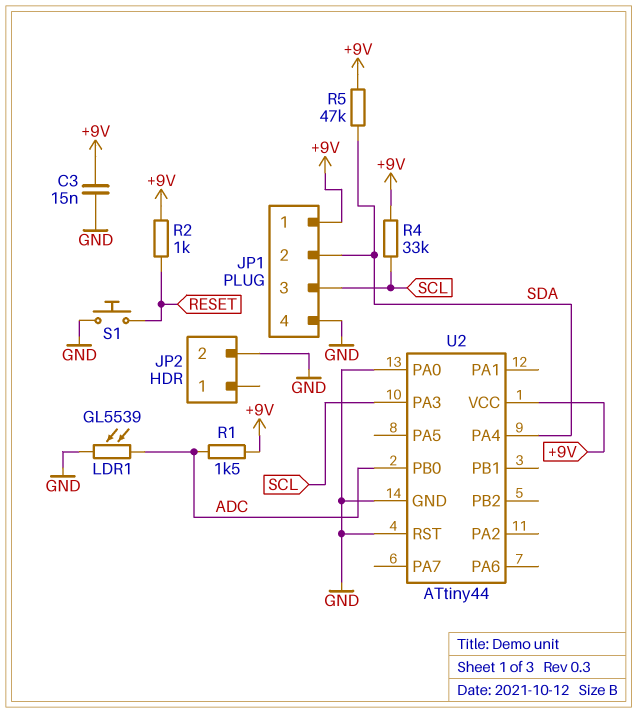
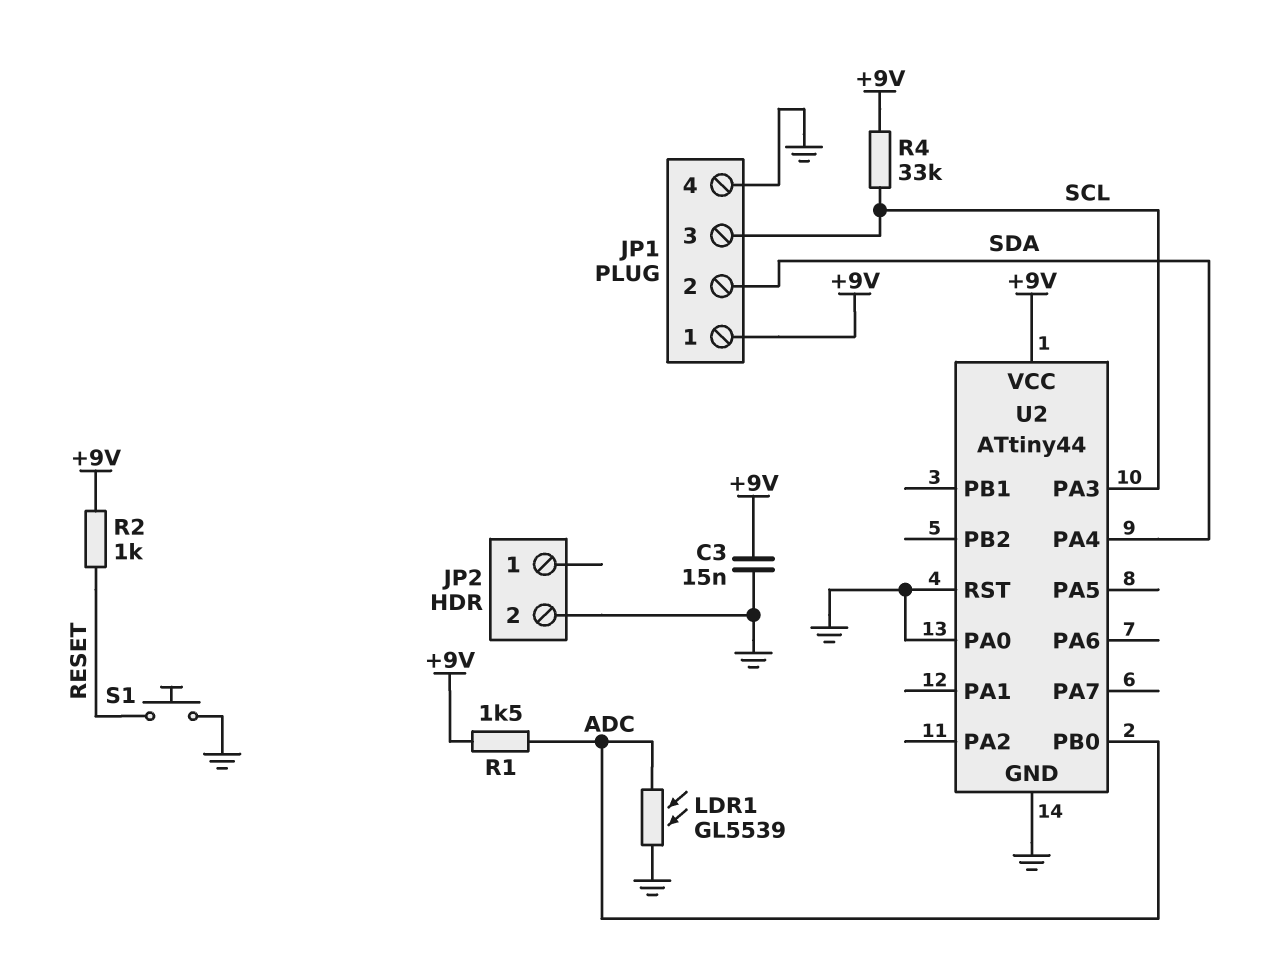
R5: 47k (+9V, SDA) -> none

